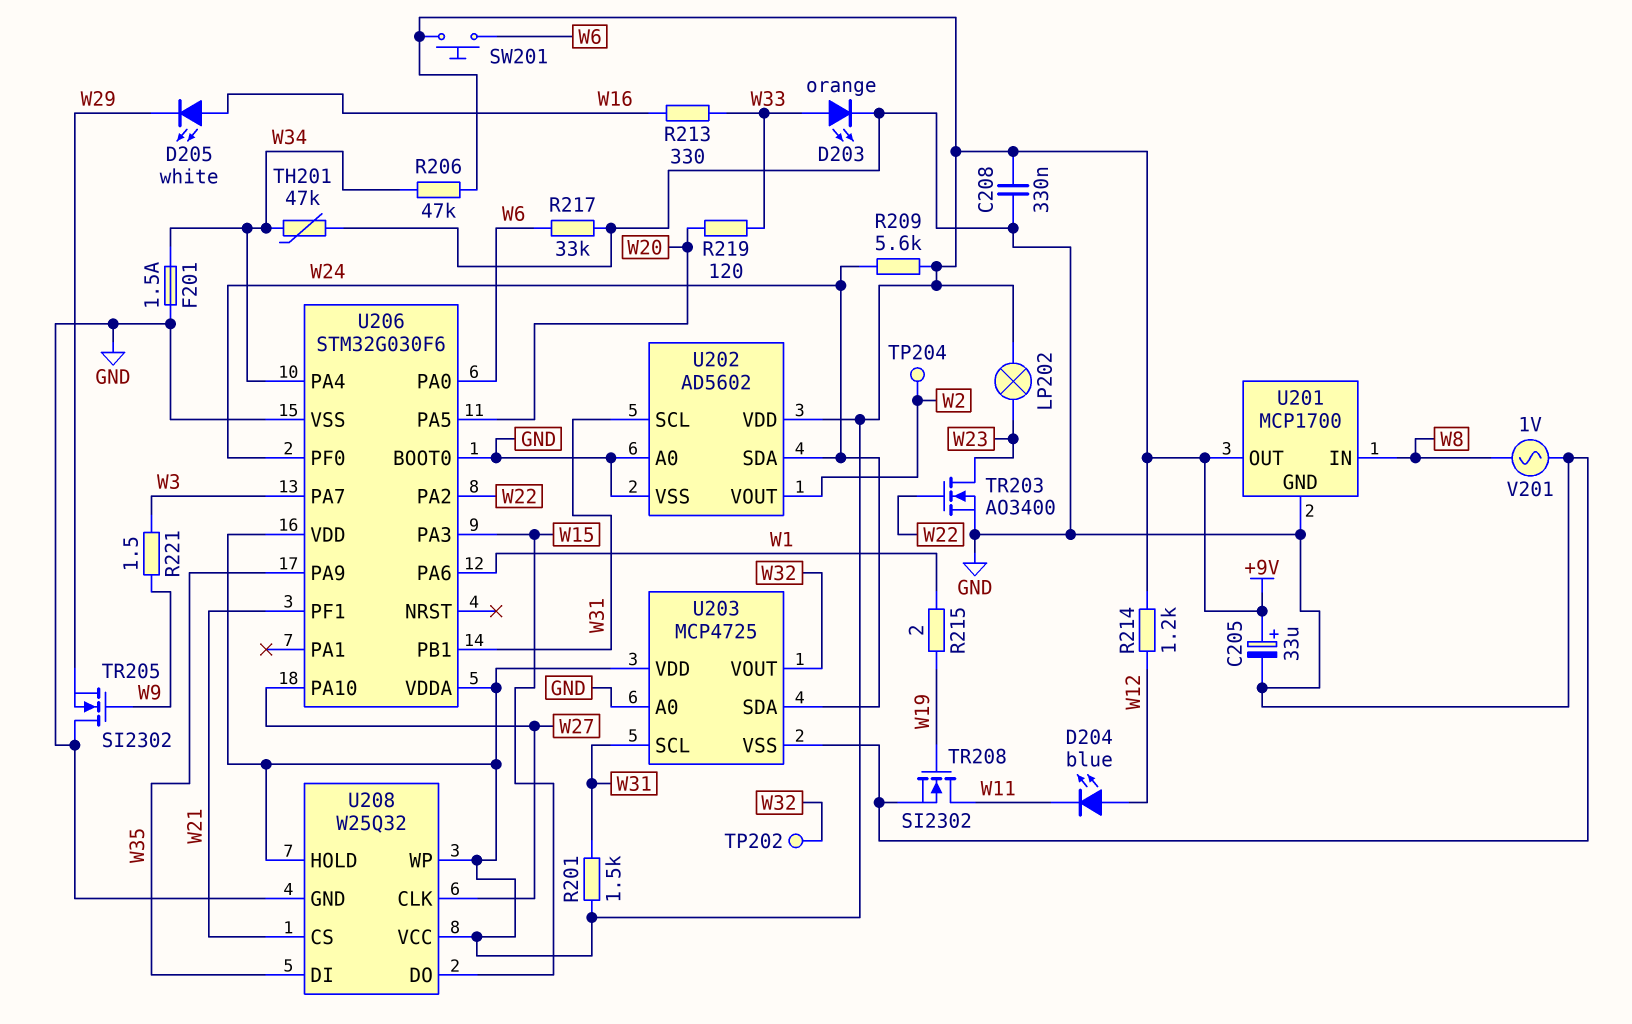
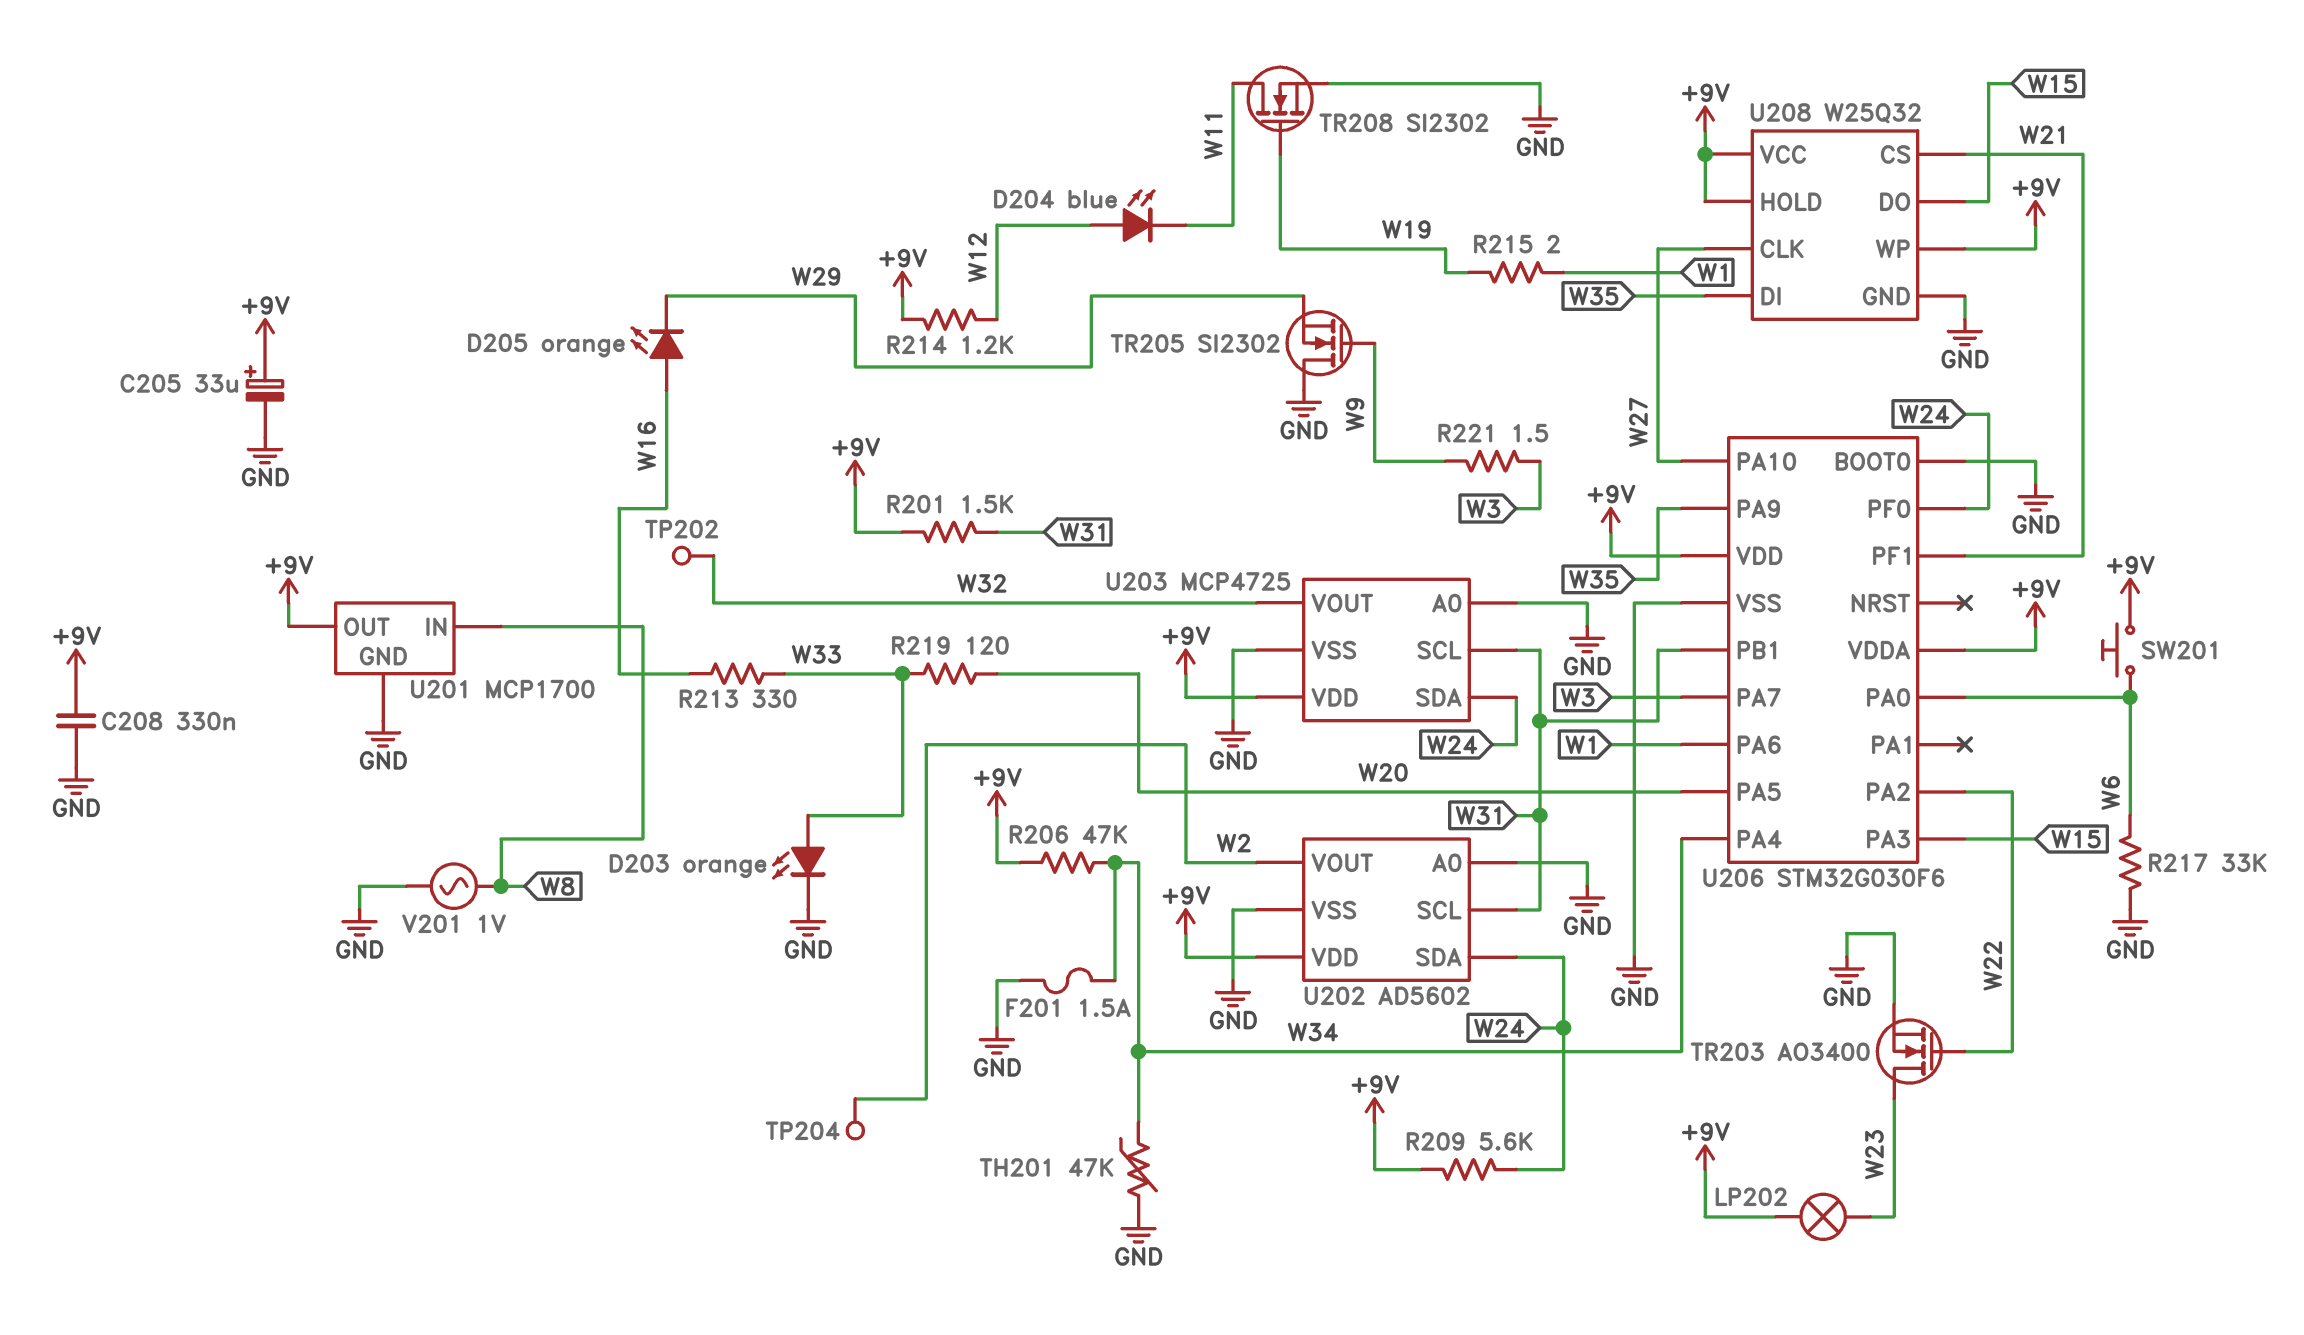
D205: LED white (A W16, K W29) -> LED orange (A W16, K W29)

